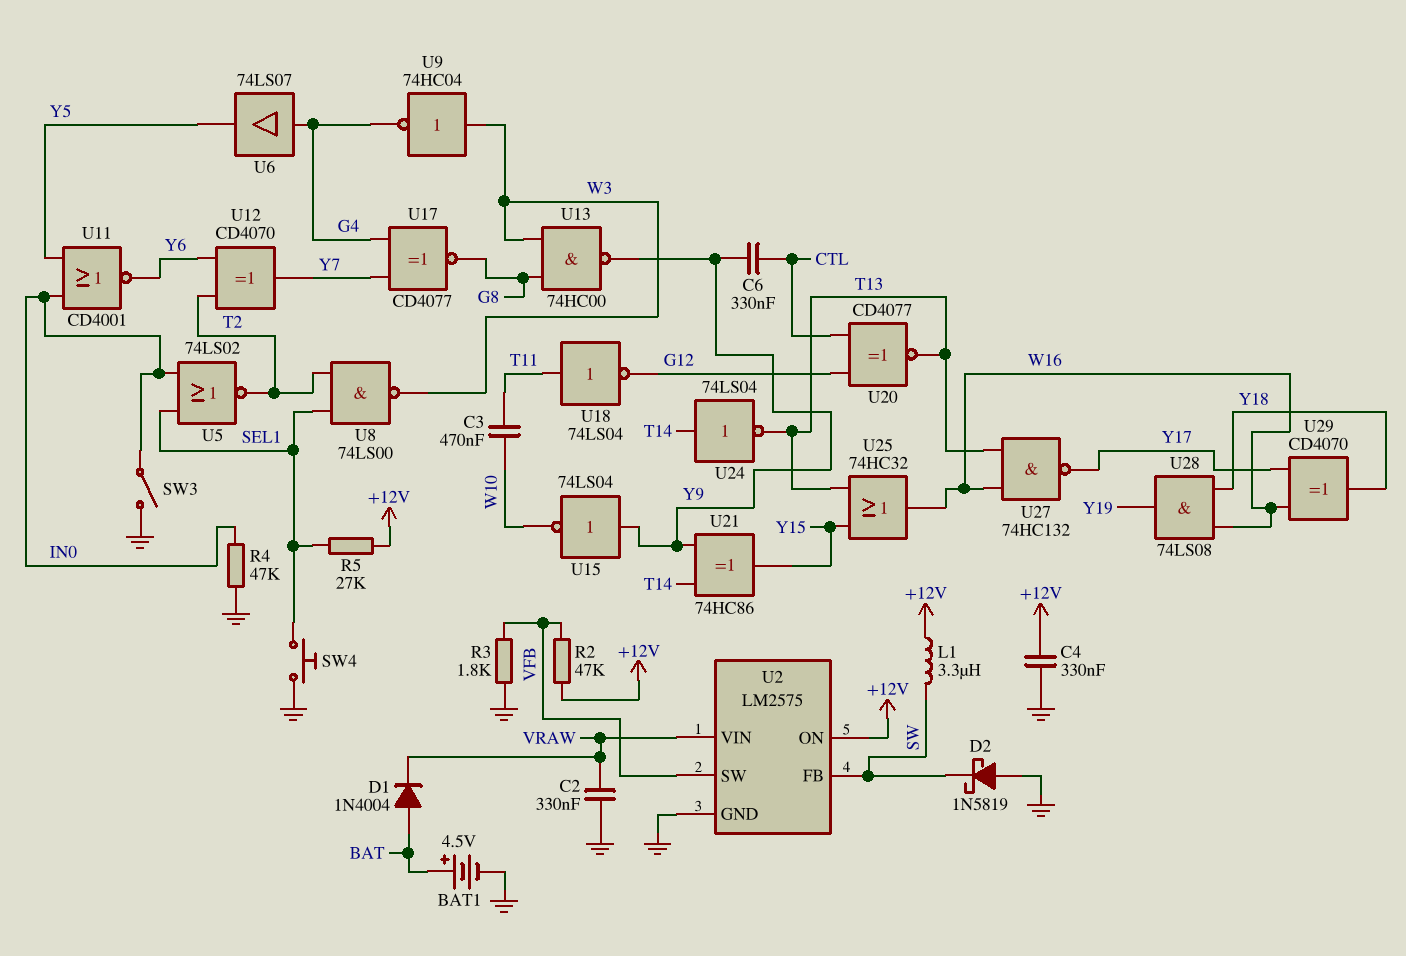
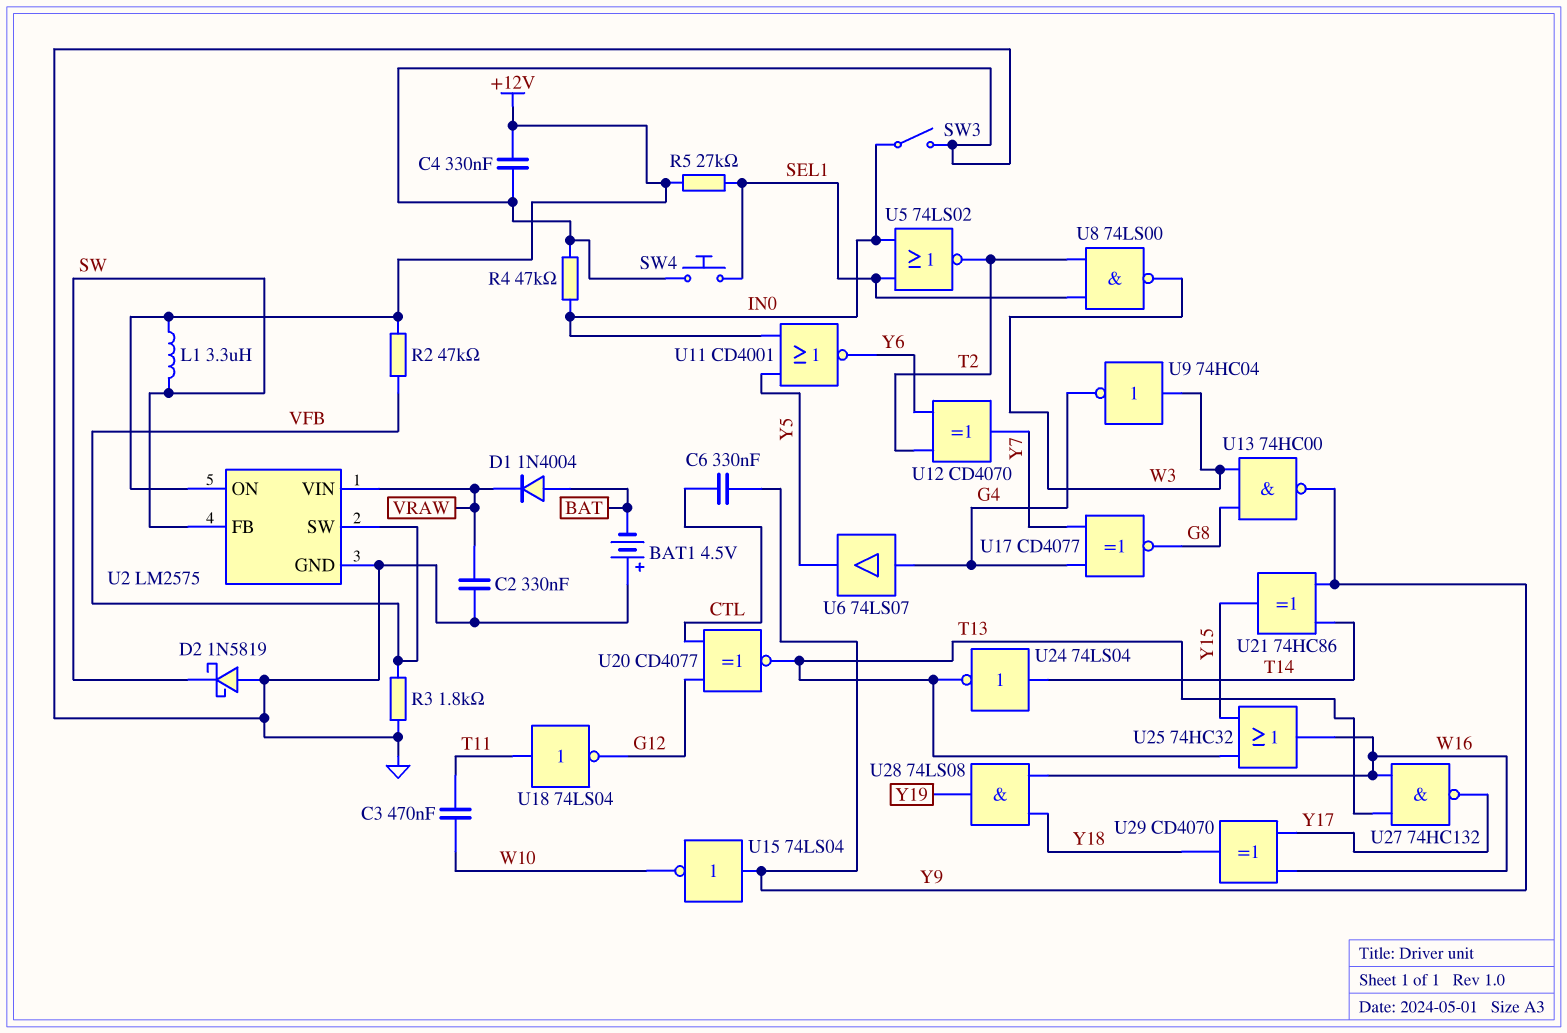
BAT1: 4.5V (plus BAT, minus GND) -> 4.5V (plus GND, minus BAT)

